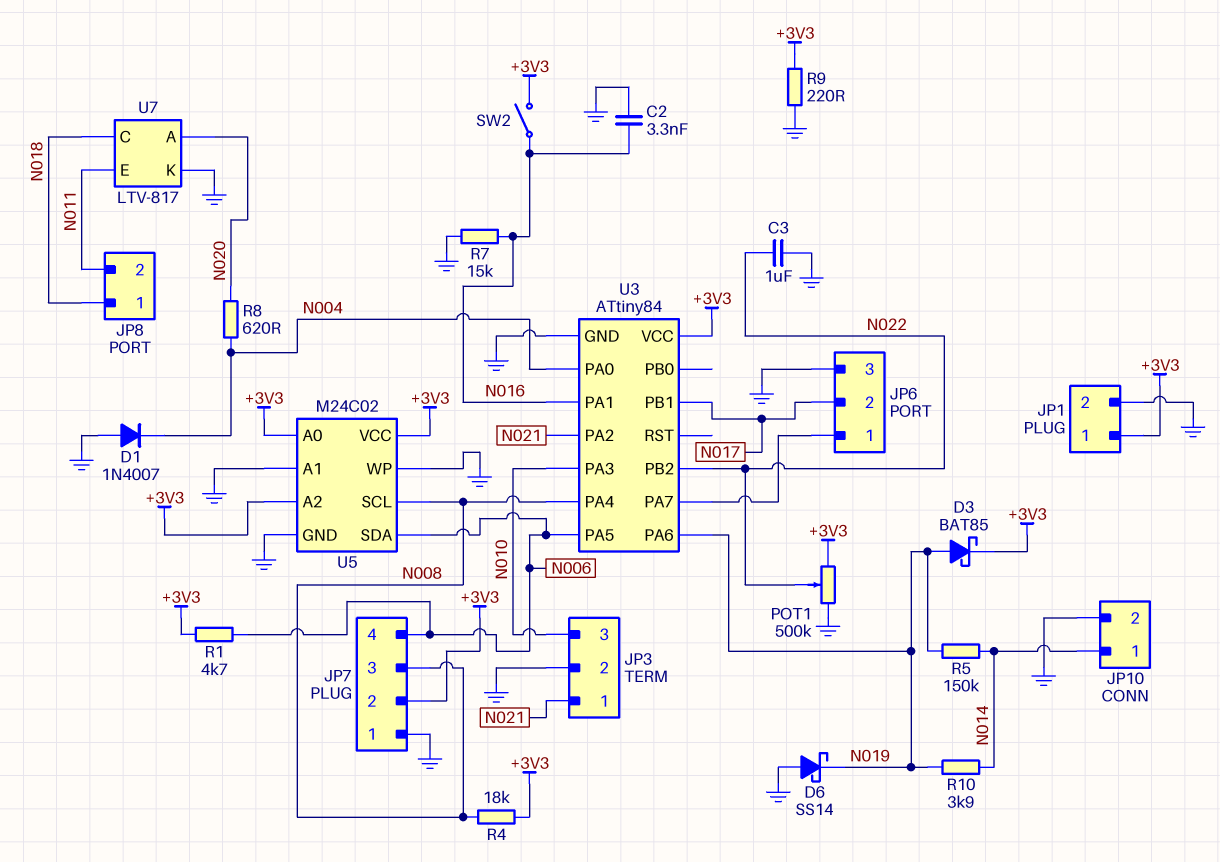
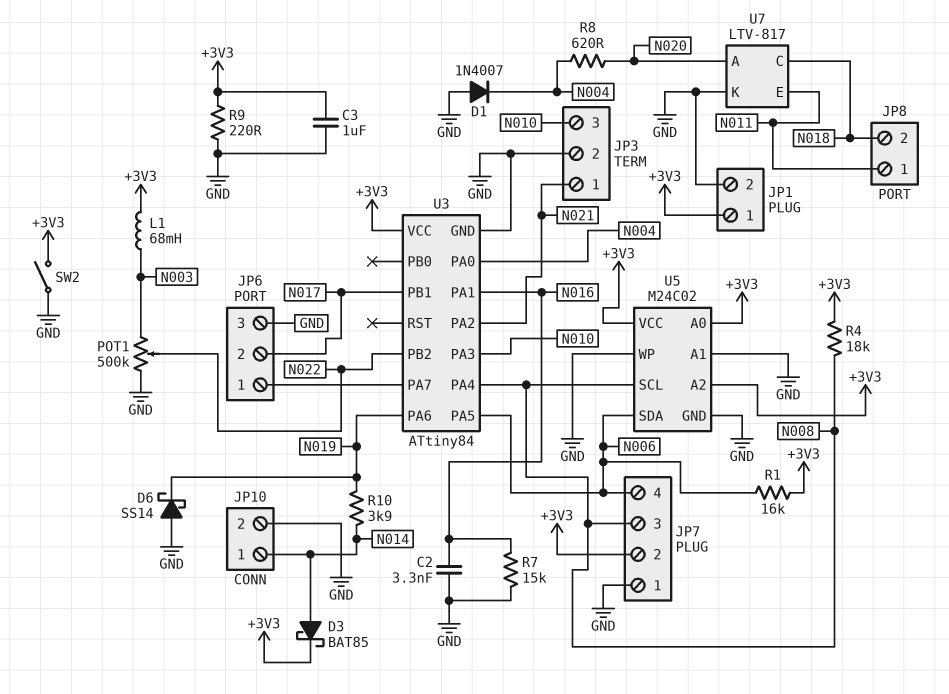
C3: 1uF (GND, N022) -> 1uF (+3V3, GND)
D3: schottky BAT85 (A N019, K +3V3) -> schottky BAT85 (A N014, K +3V3)
JP8 pin 1: N018 -> N011
JP8 pin 2: N011 -> N018
L1: none -> 68mH (+3V3, N003)
POT1: 500k (+3V3, GND, wiper N022) -> 500k (GND, N003, wiper N022)
R1: 4.7k (+3V3, N006) -> 16k (+3V3, N006)
R5: 150k (N014, N019) -> none
SW2: switch (+3V3, N016) -> switch (+3V3, GND)

